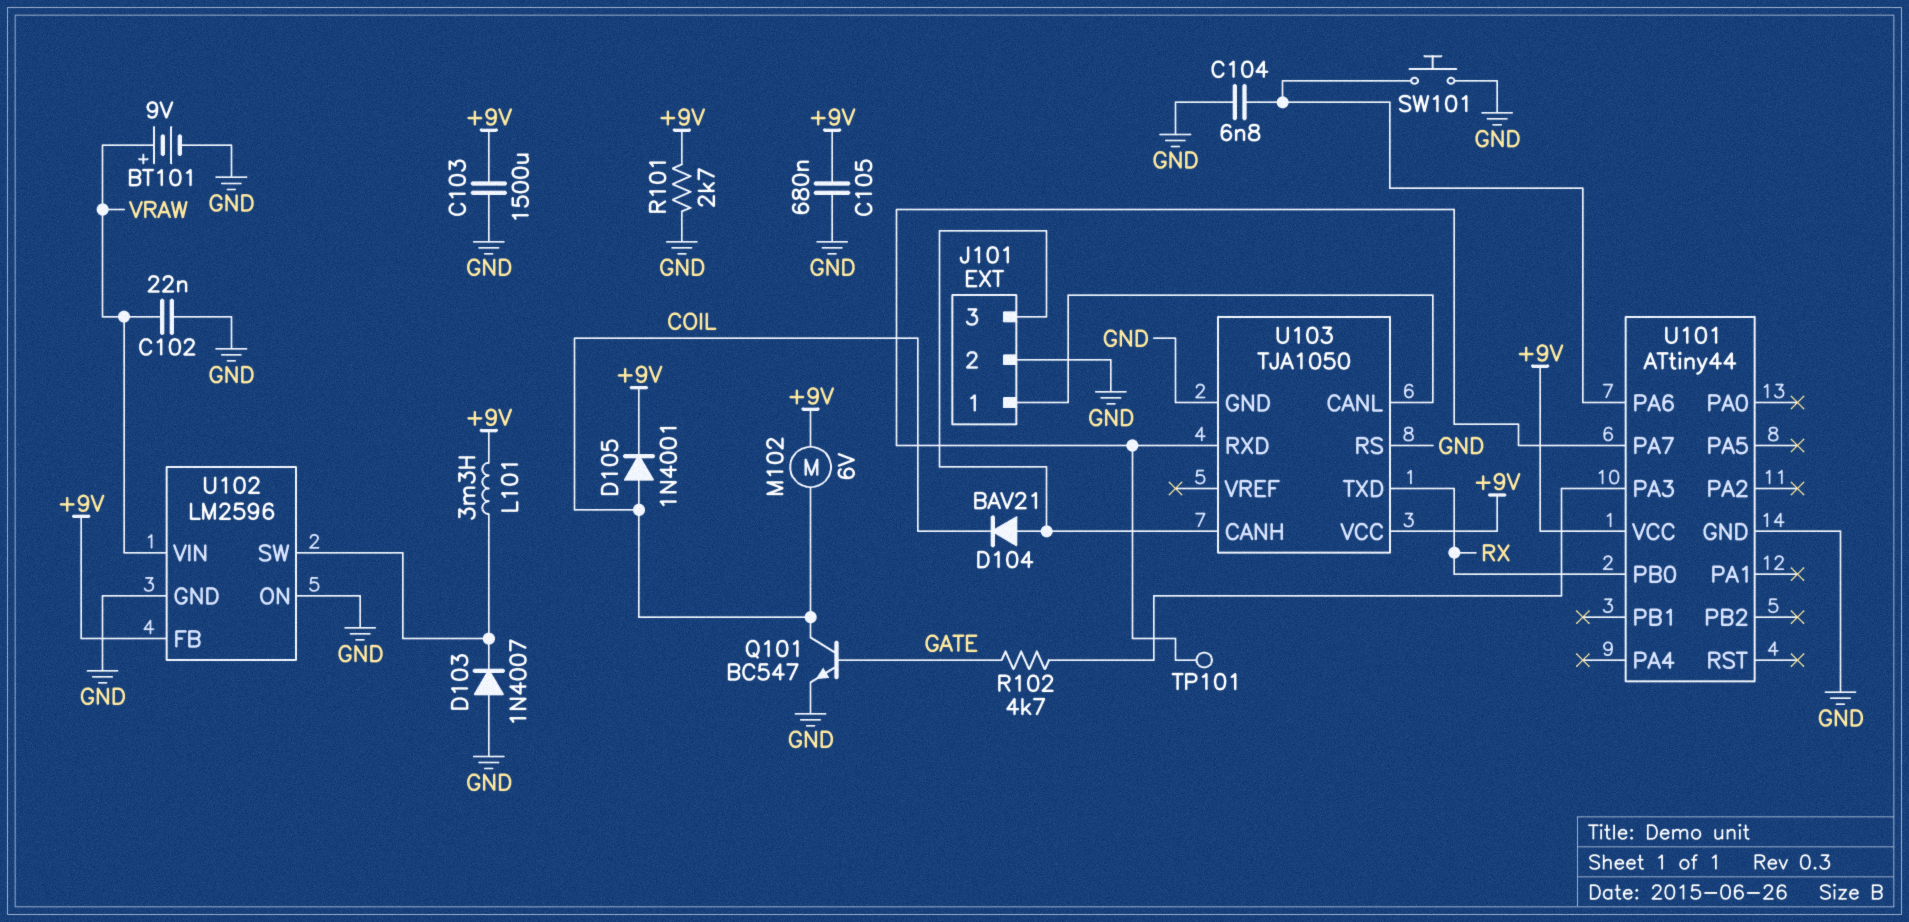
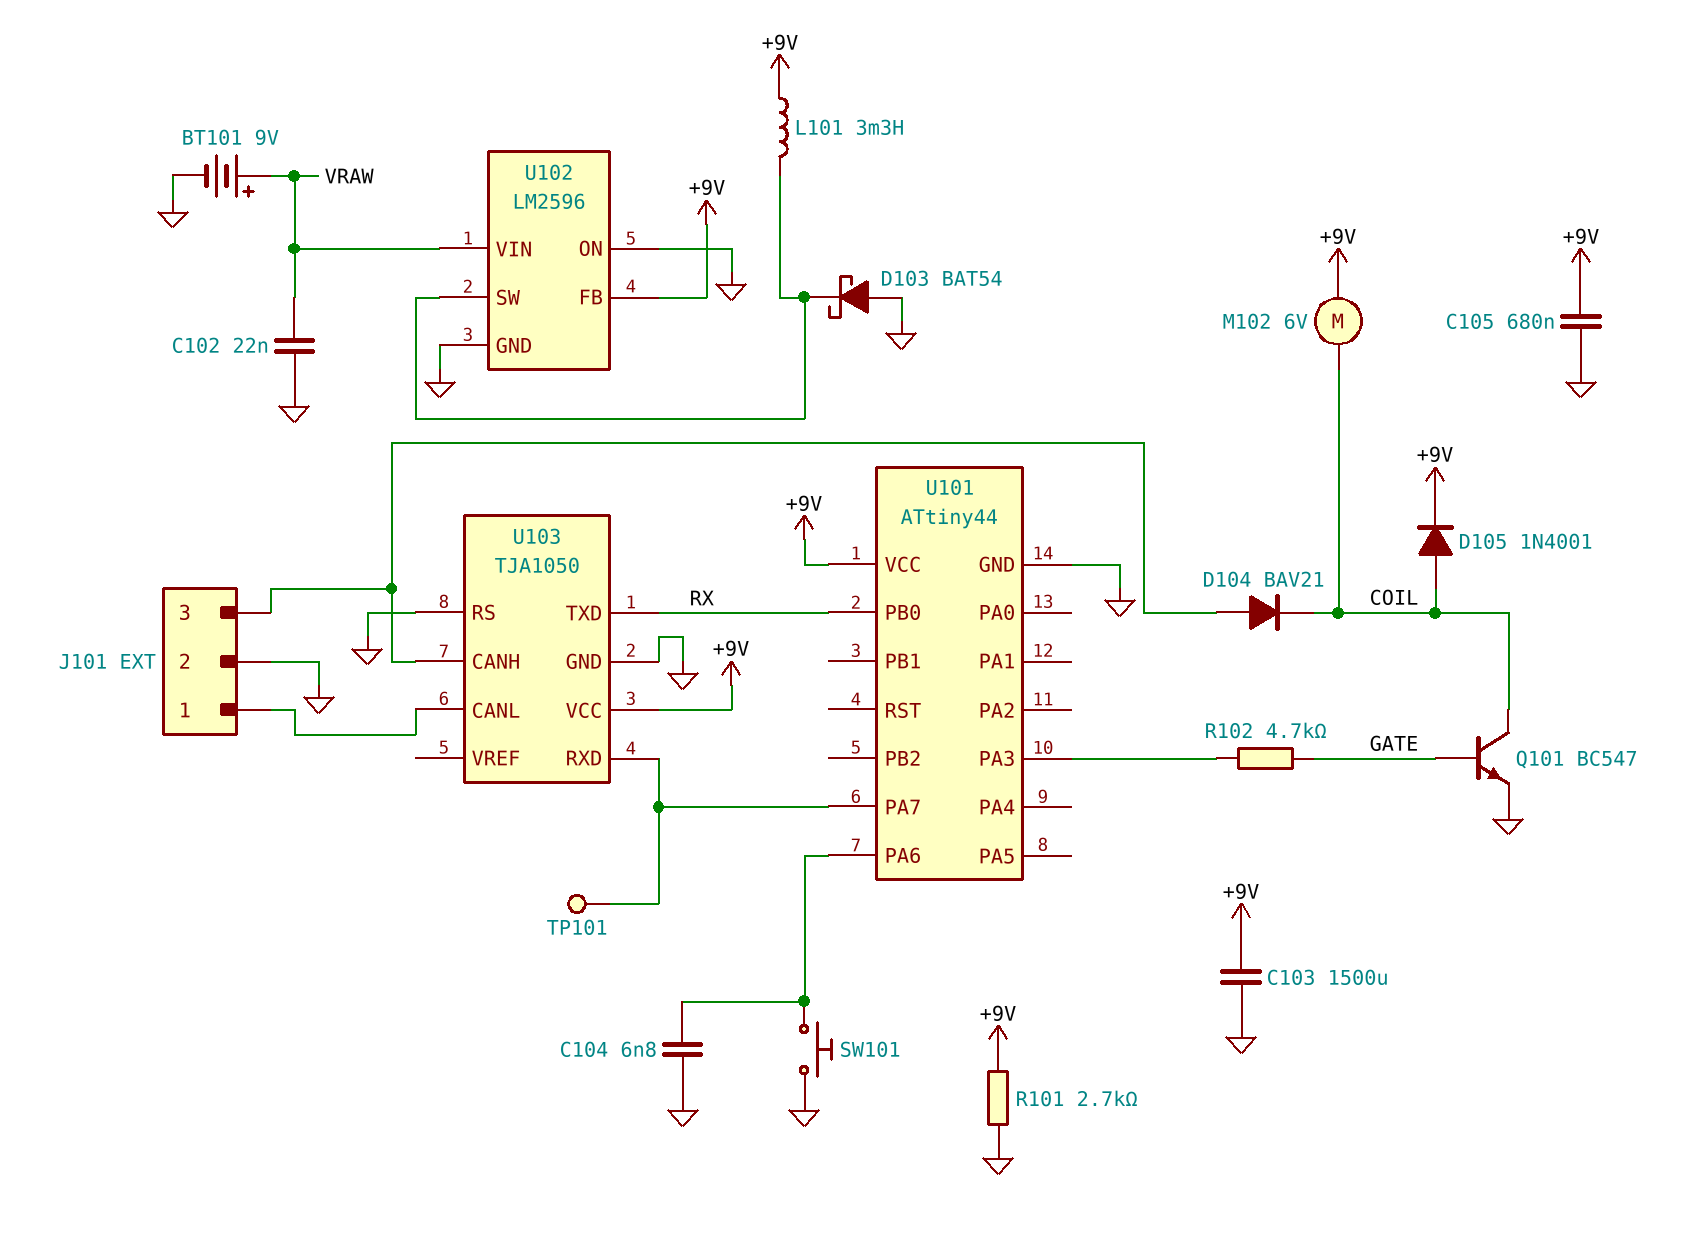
D103: diode 1N4007 (A GND, K U102/SW) -> schottky BAT54 (A GND, K U102/SW)

